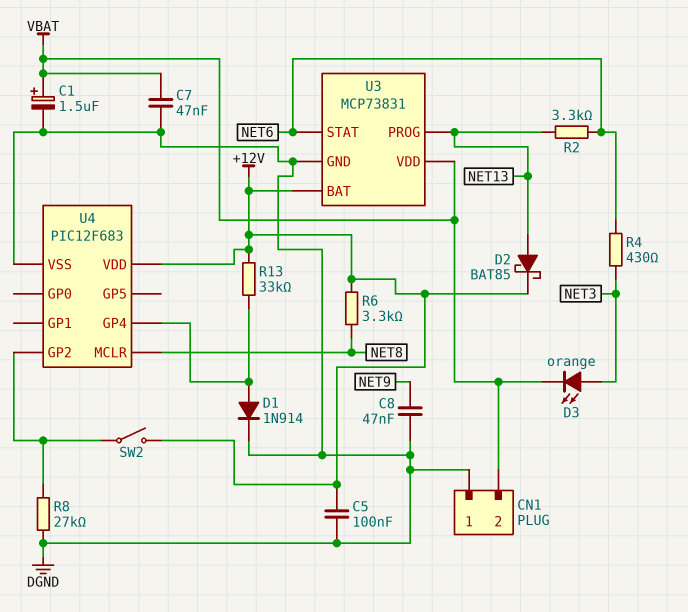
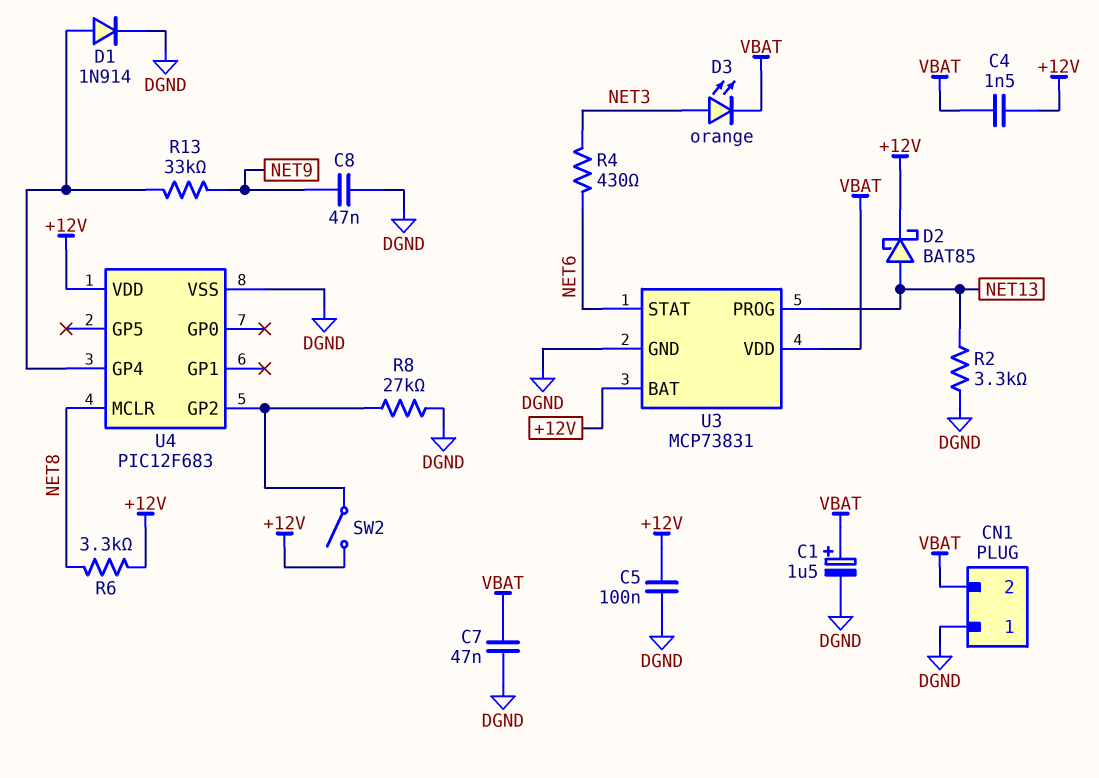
C4: none -> 1.5nF (+12V, VBAT)
R2: 3.3k (NET6, NET13) -> 3.3k (DGND, NET13)
R13: 33k (+12V, U4/GP4) -> 33k (NET9, U4/GP4)

